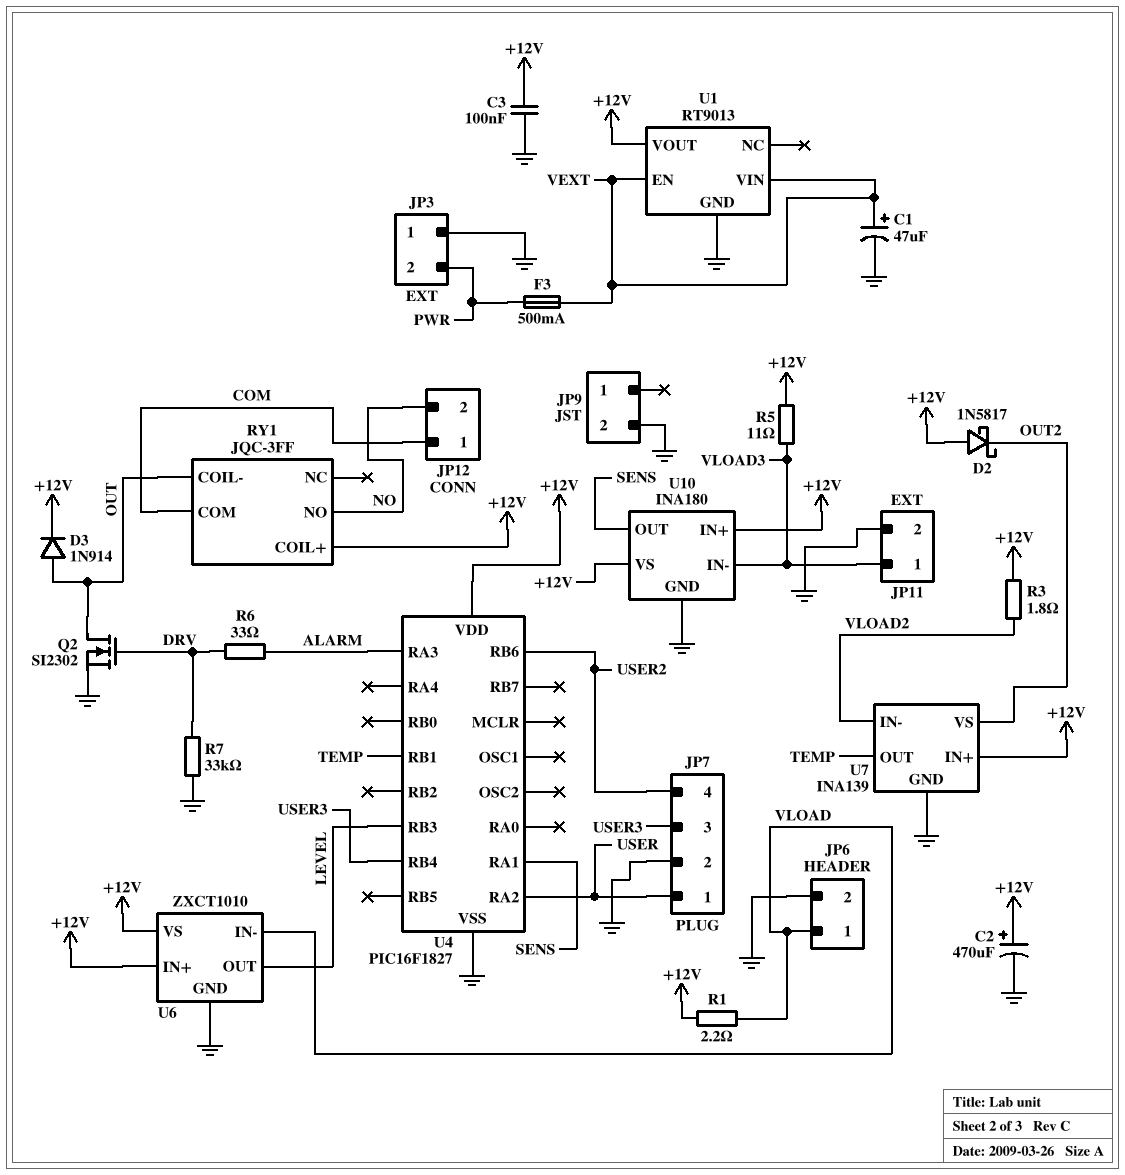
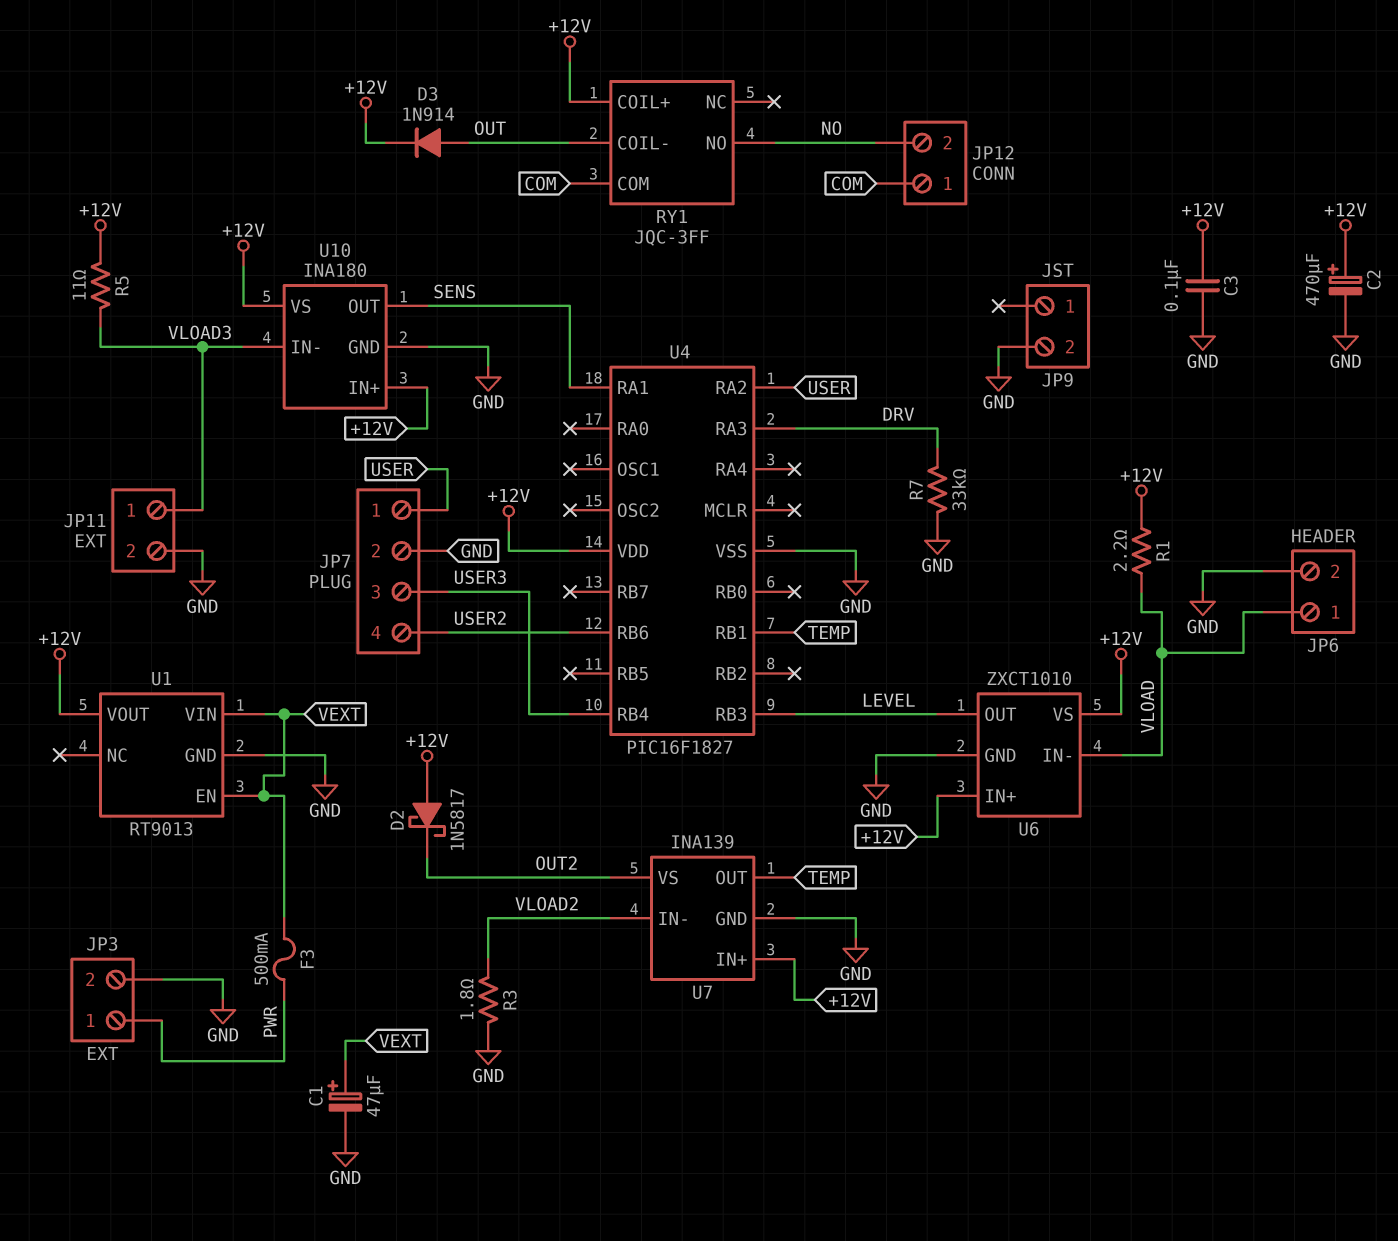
JP3 pin 1: GND -> PWR
JP3 pin 2: PWR -> GND
Q2: NMOS SI2302 (G DRV, D OUT, S GND) -> none
R3: 1.8 (+12V, VLOAD2) -> 1.8 (GND, VLOAD2)
R6: 33 (ALARM, DRV) -> none
U4 pin RA3: ALARM -> DRV

